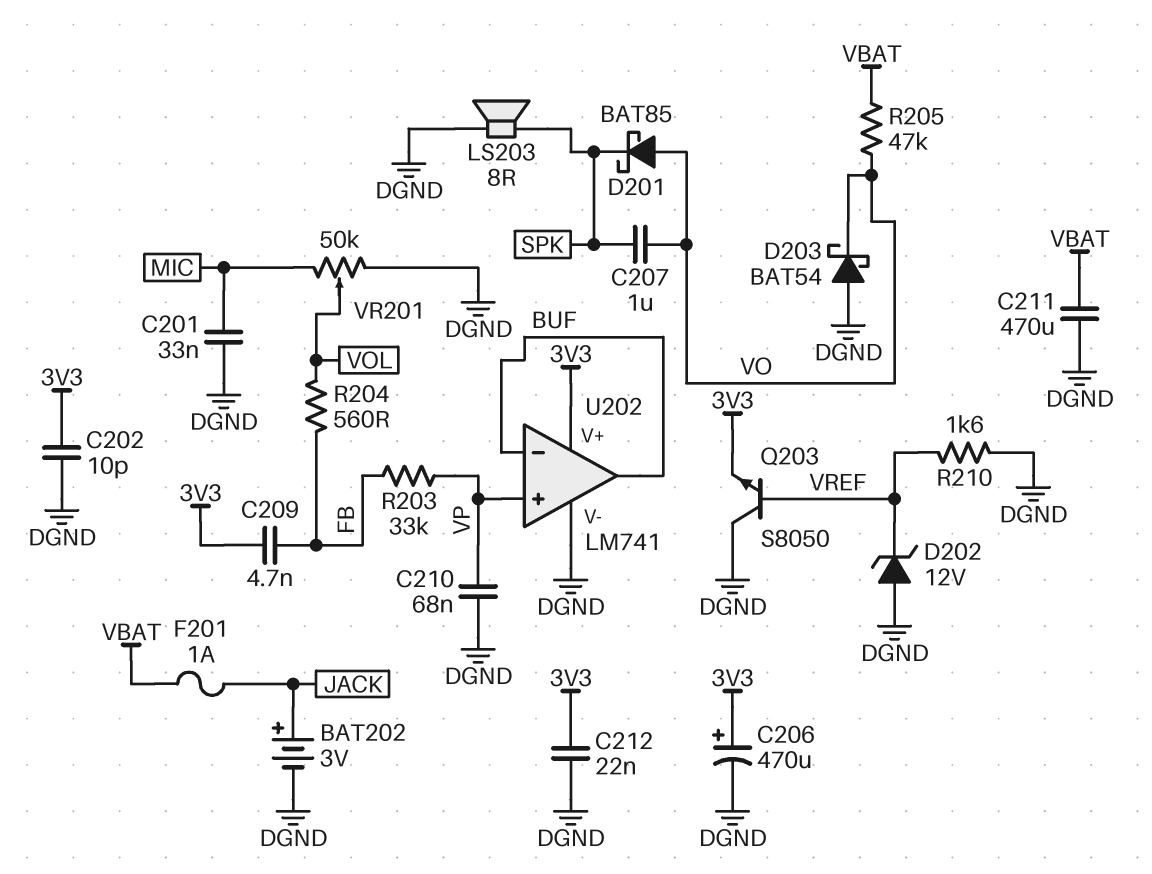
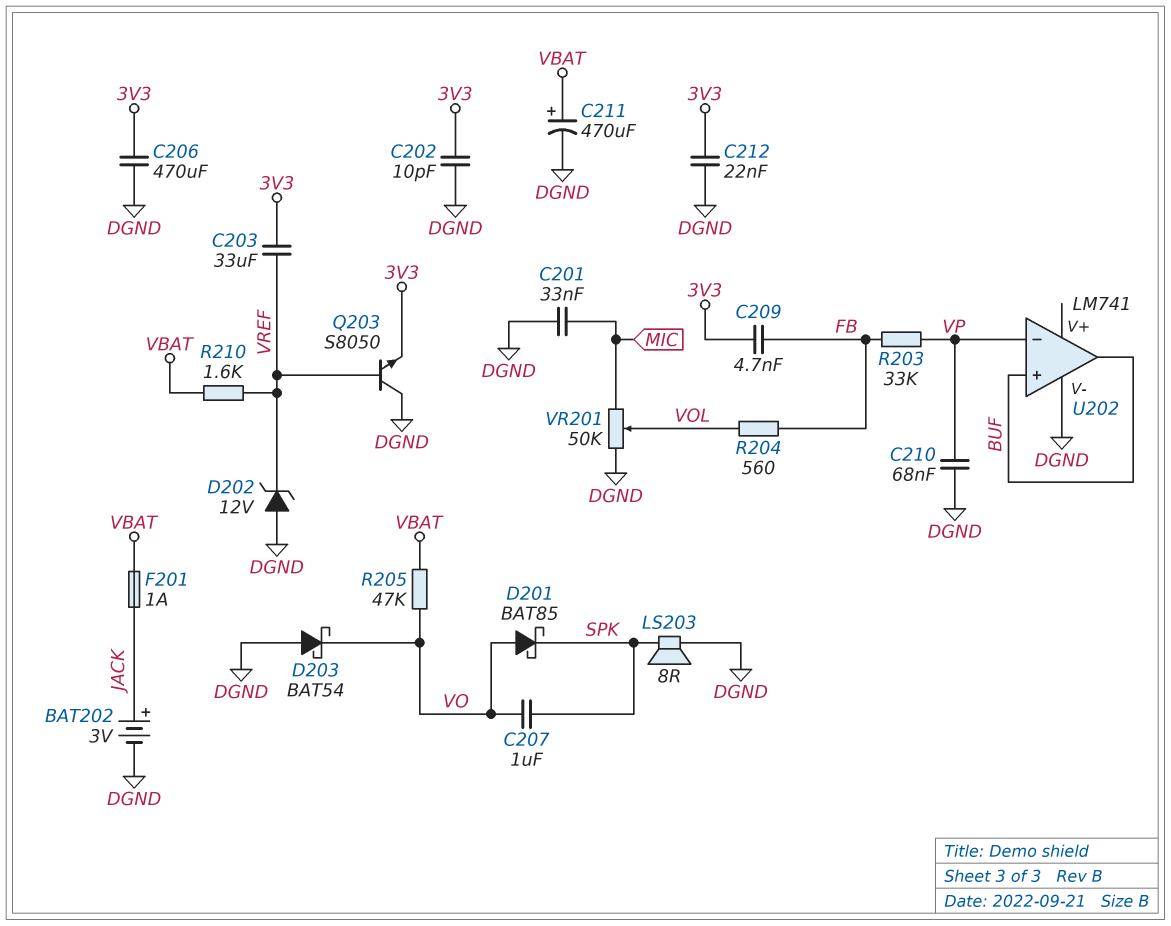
C203: none -> 33uF (3V3, VREF)
C206: 470uF (plus 3V3, minus DGND) -> 470uF (3V3, DGND)
C211: 470uF (DGND, VBAT) -> 470uF (plus VBAT, minus DGND)
R210: 1.6k (DGND, VREF) -> 1.6k (VBAT, VREF)
U202 pin V+: 3V3 -> none
U202 pin in+: VP -> BUF
U202 pin in-: BUF -> VP

